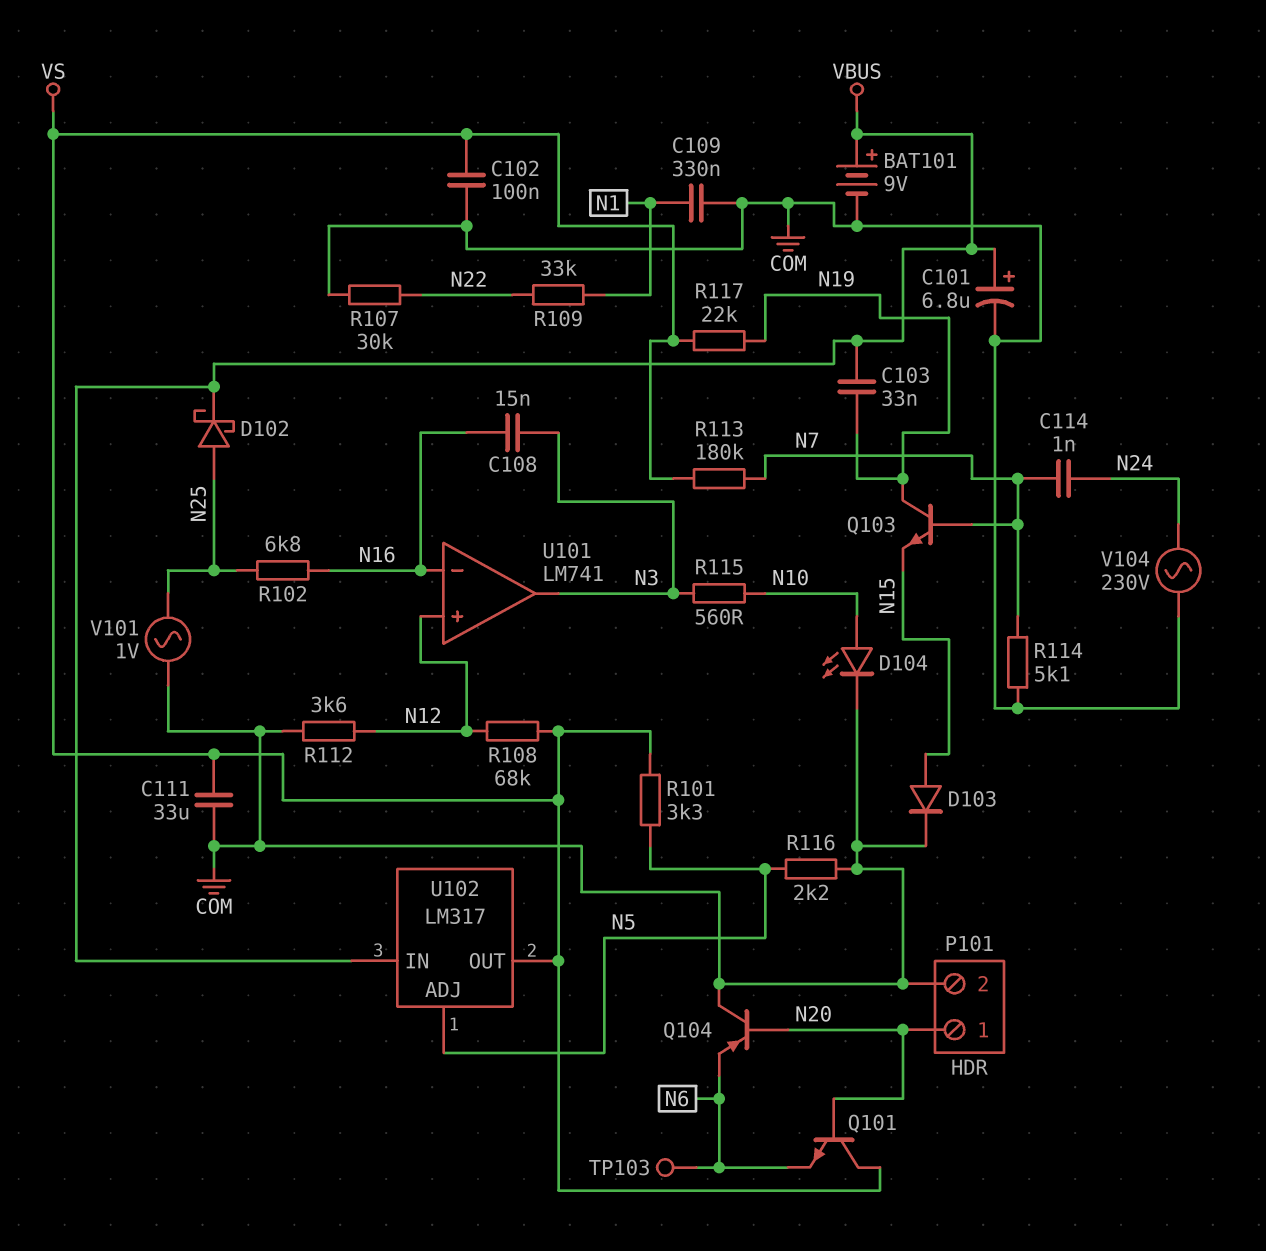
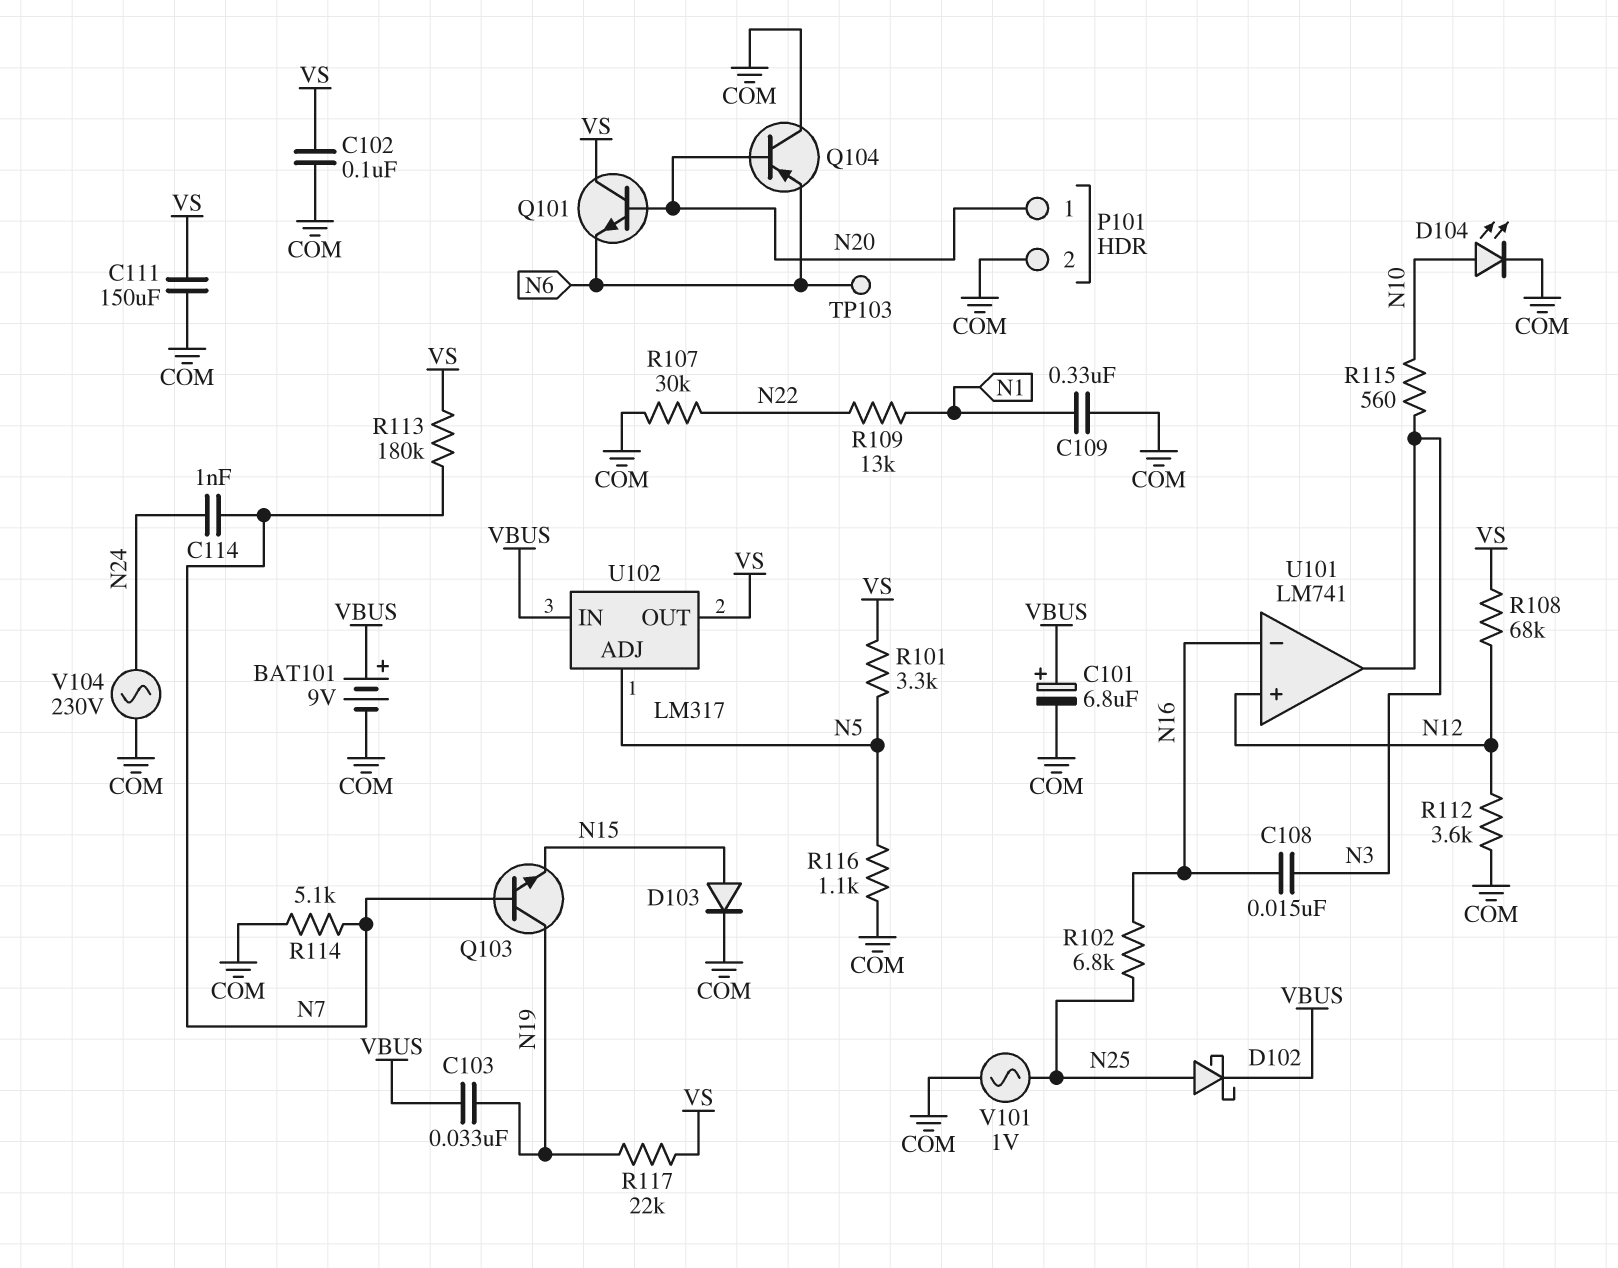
C111: 33uF (COM, VS) -> 150uF (COM, VS)
R109: 33k (N1, N22) -> 13k (N1, N22)
R116: 2.2k (COM, N5) -> 1.1k (COM, N5)

